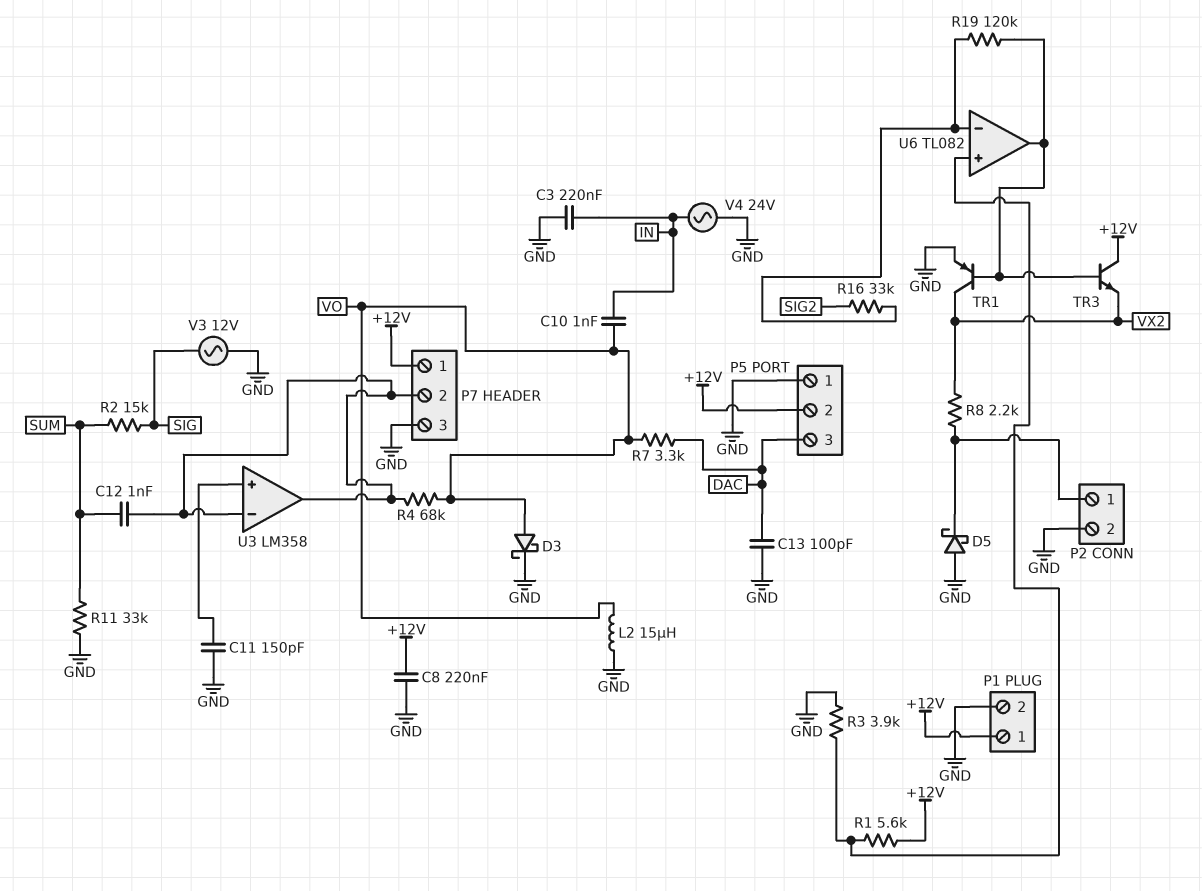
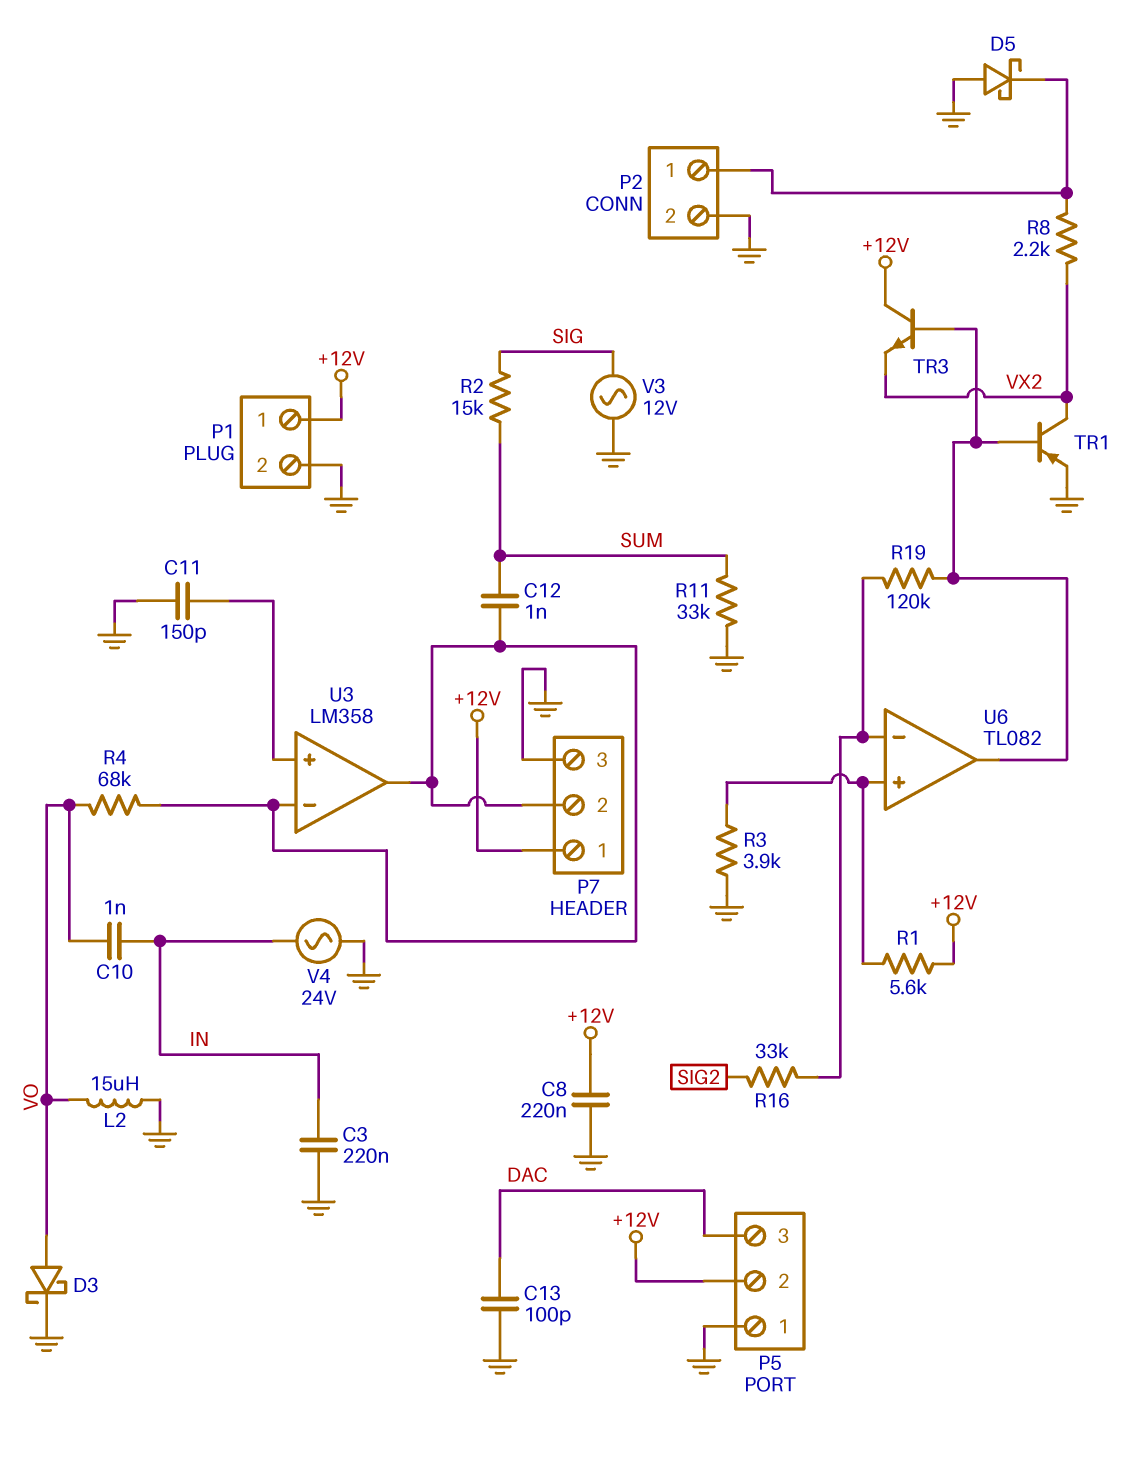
R7: 3.3k (DAC, VO) -> none

